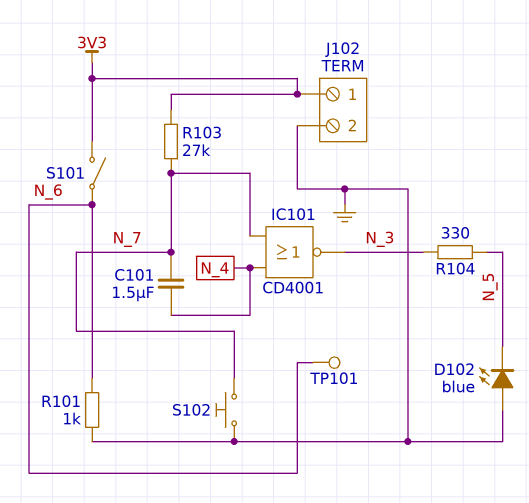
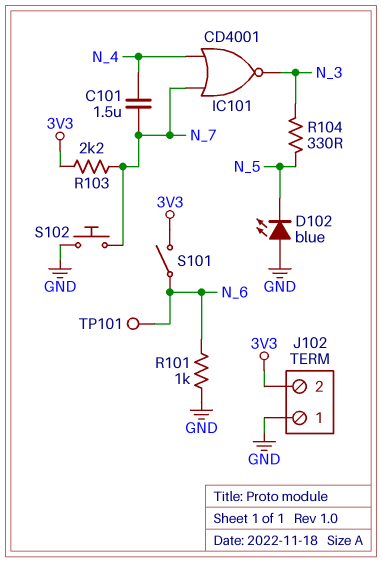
J102 pin 1: 3V3 -> GND
J102 pin 2: GND -> 3V3
R103: 27k (3V3, N_7) -> 2.2k (3V3, N_7)

